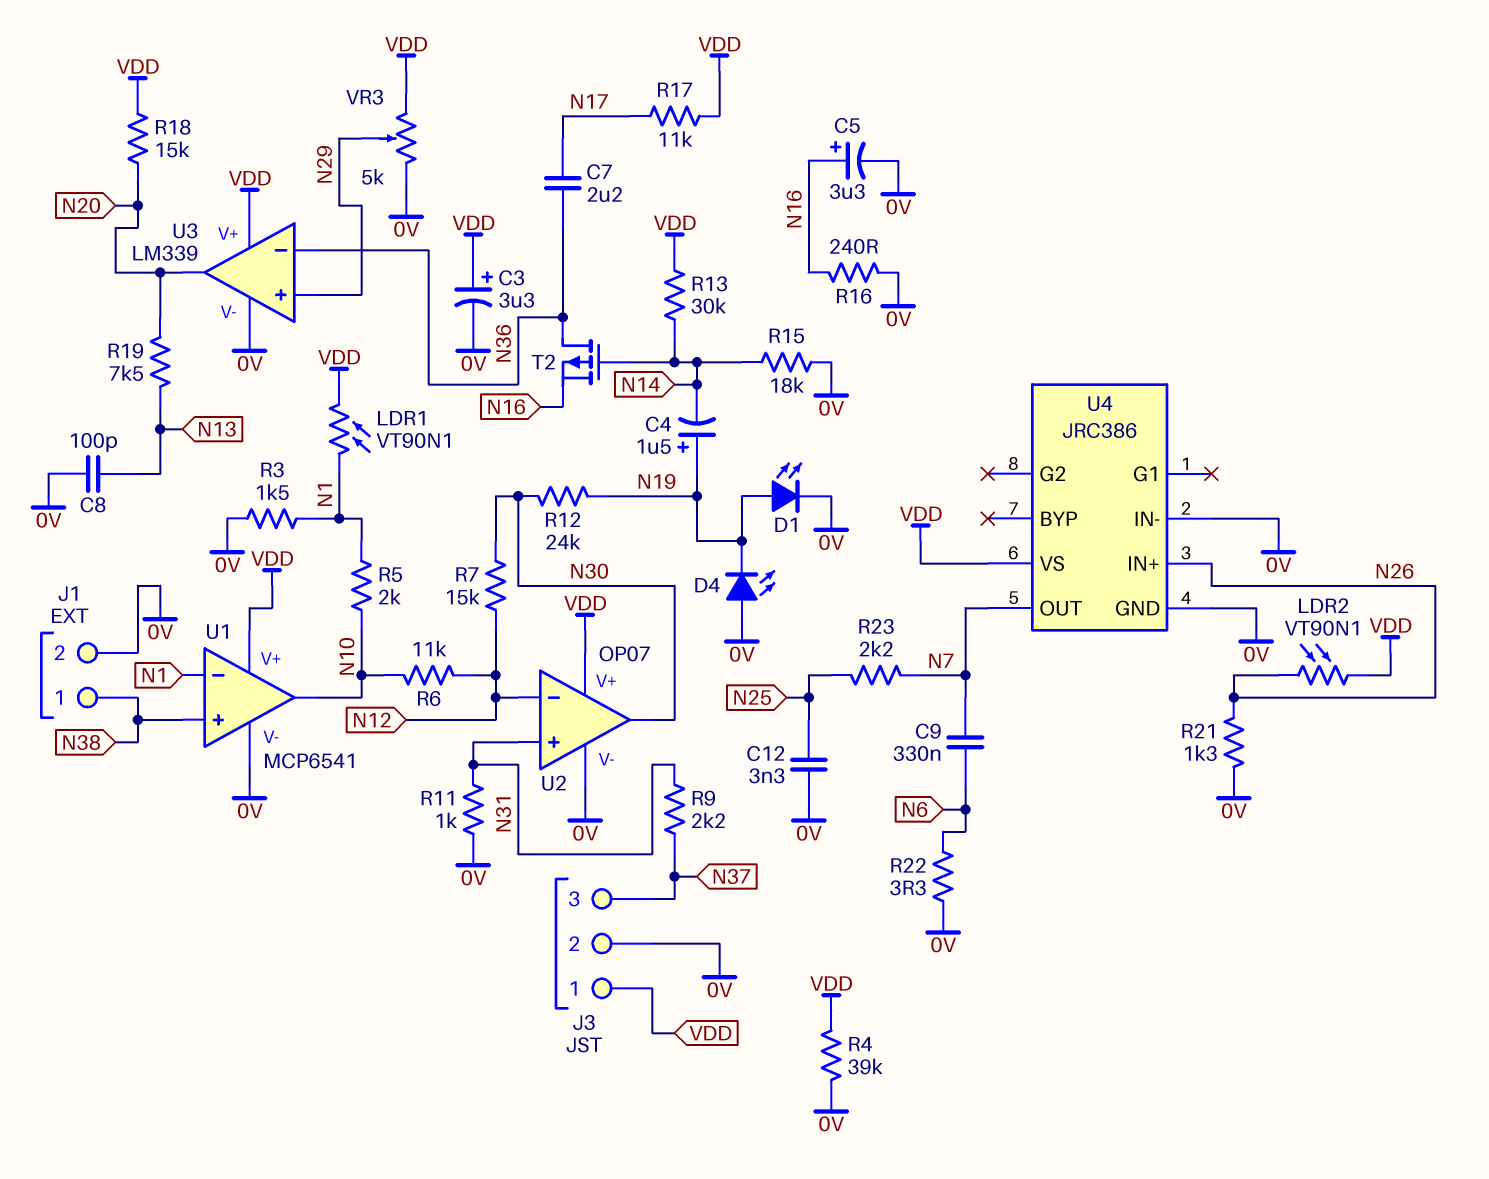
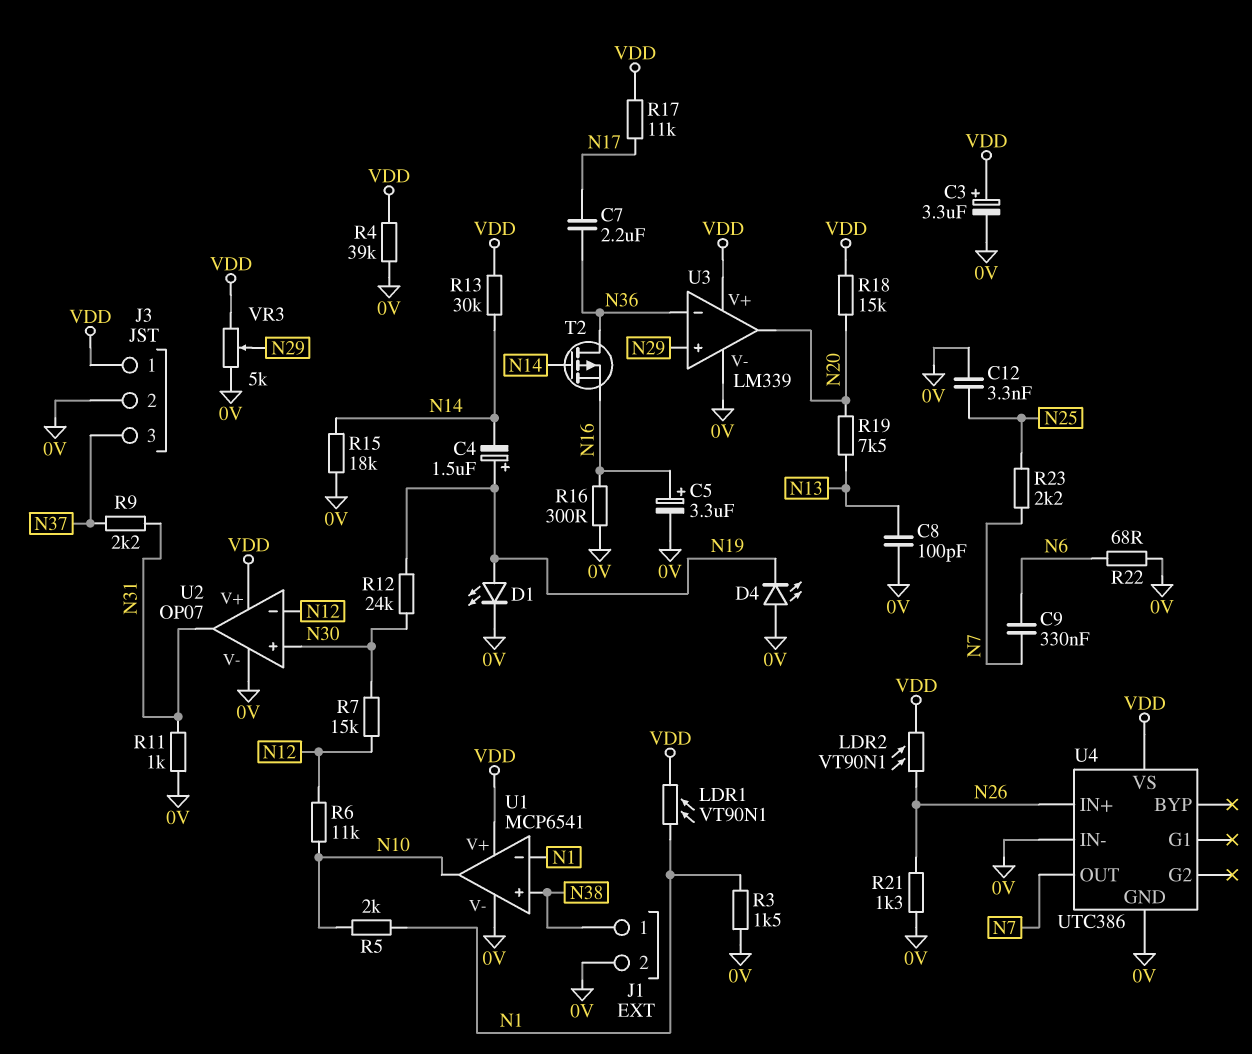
R16: 240 (0V, N16) -> 300 (0V, N16)
R22: 3.3 (0V, N6) -> 68 (0V, N6)
U2 pin in+: N31 -> N30
U2 pin out: N30 -> N31
U4: JRC386 -> UTC386

